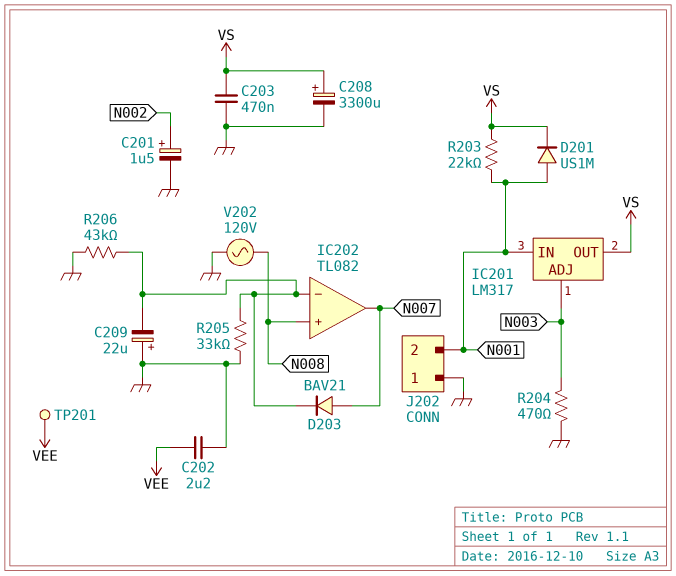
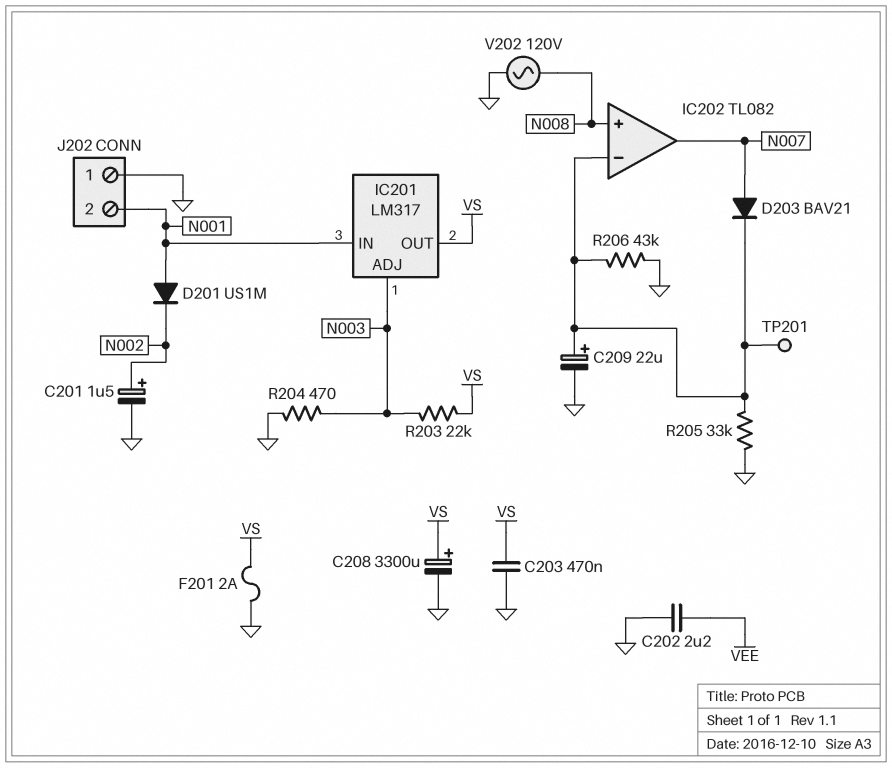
C209: 22uF (plus GND, minus IC202/in-) -> 22uF (plus IC202/in-, minus GND)
D201: diode US1M (A N001, K VS) -> diode US1M (A N001, K N002)
F201: none -> 2A (GND, VS)
R203: 22k (N001, VS) -> 22k (N003, VS)
TP201: test point (VEE) -> test point (IC202/in-)

